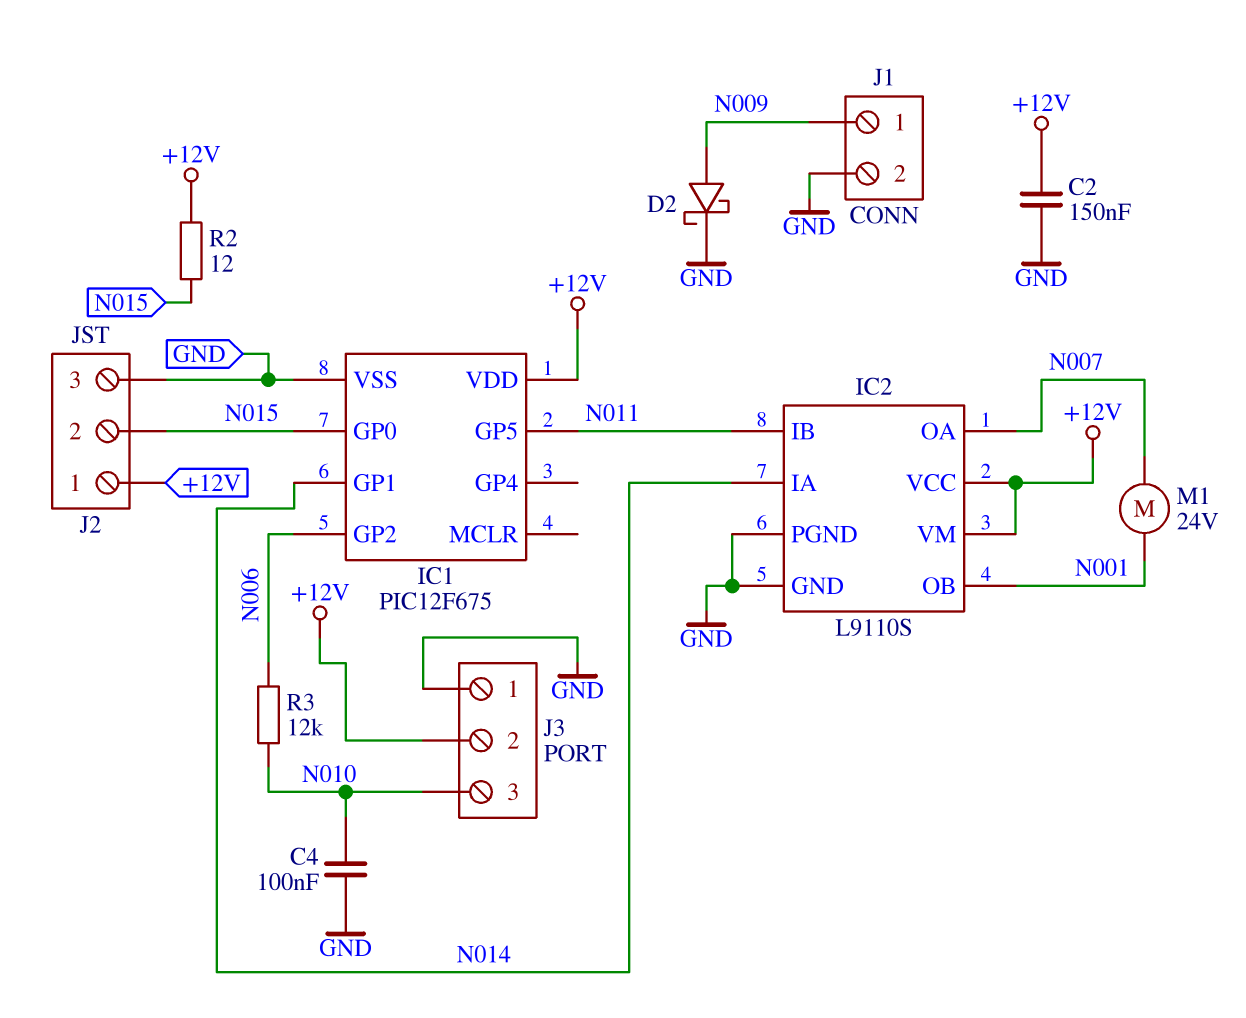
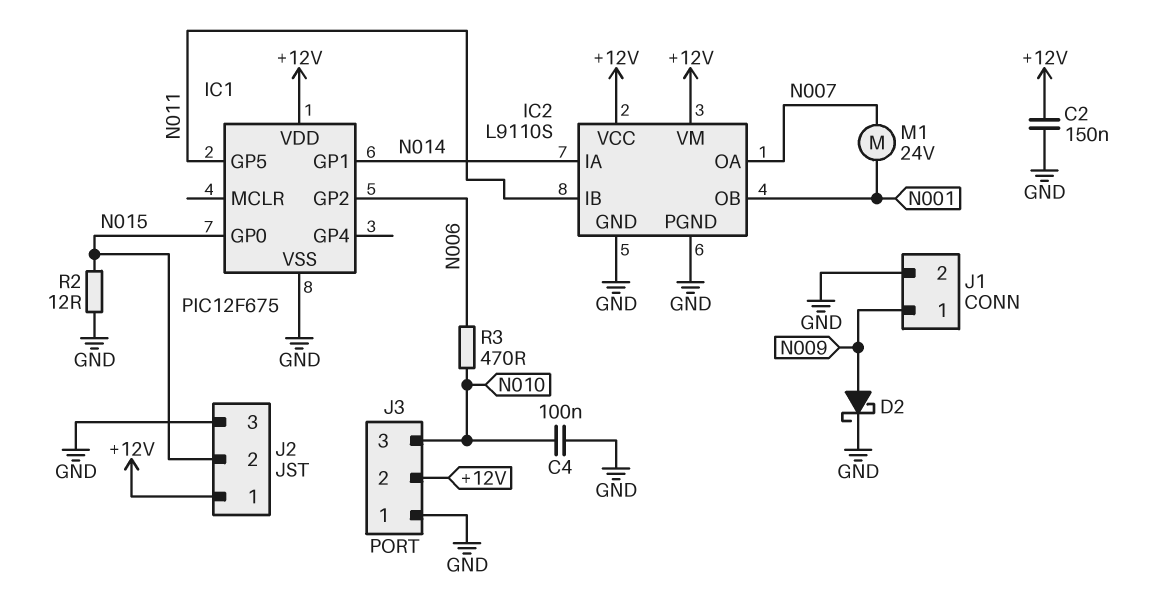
R2: 12 (+12V, N015) -> 12 (GND, N015)
R3: 12k (N006, N010) -> 470 (N006, N010)

